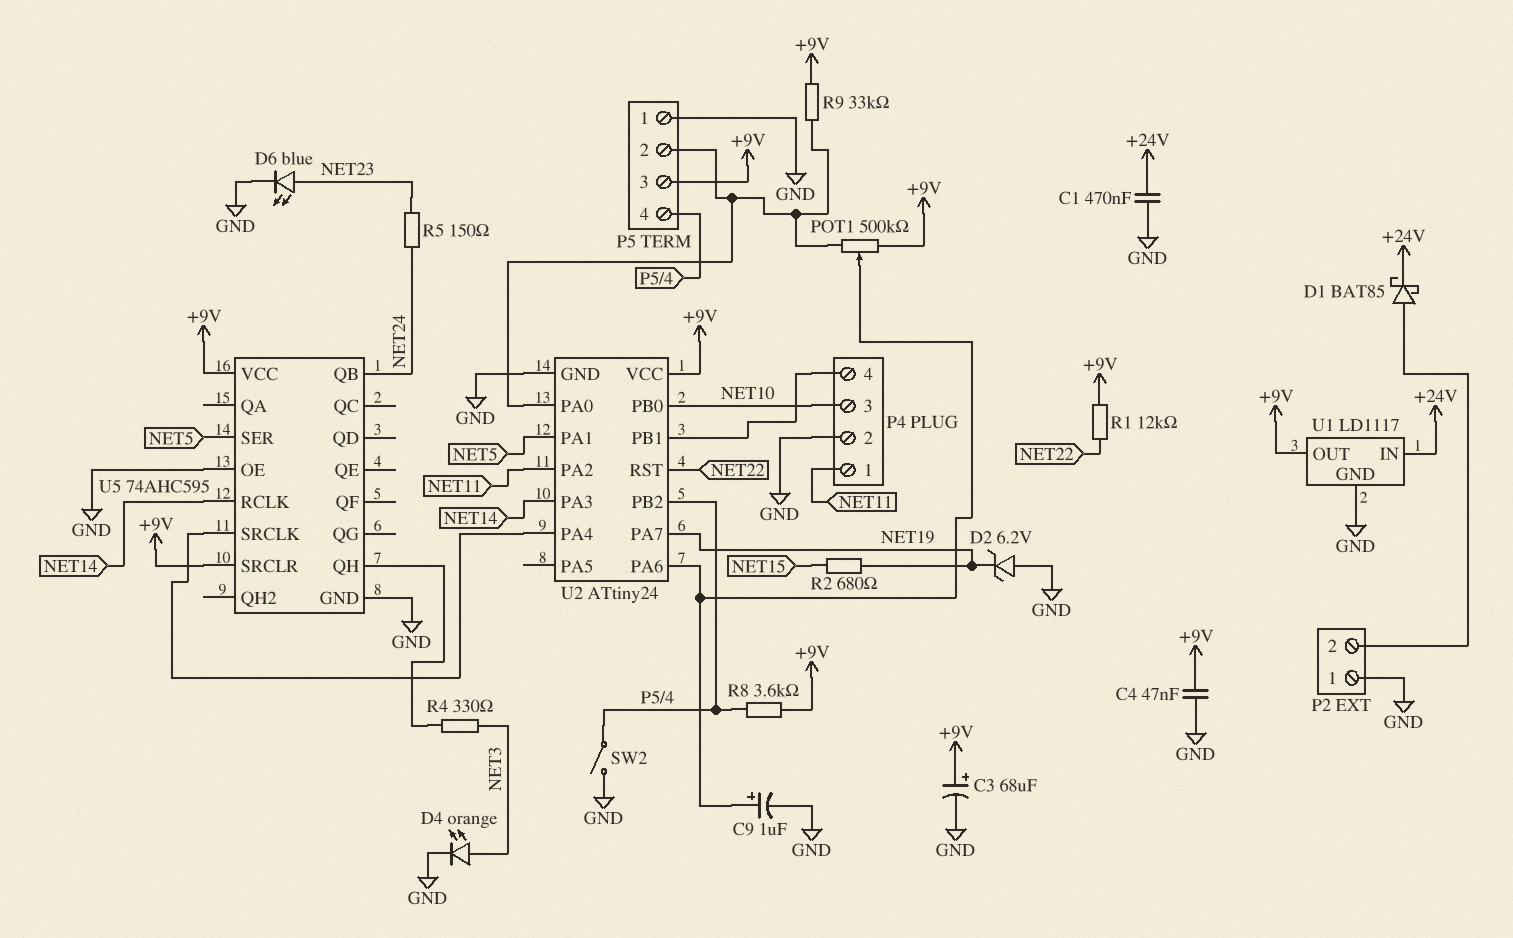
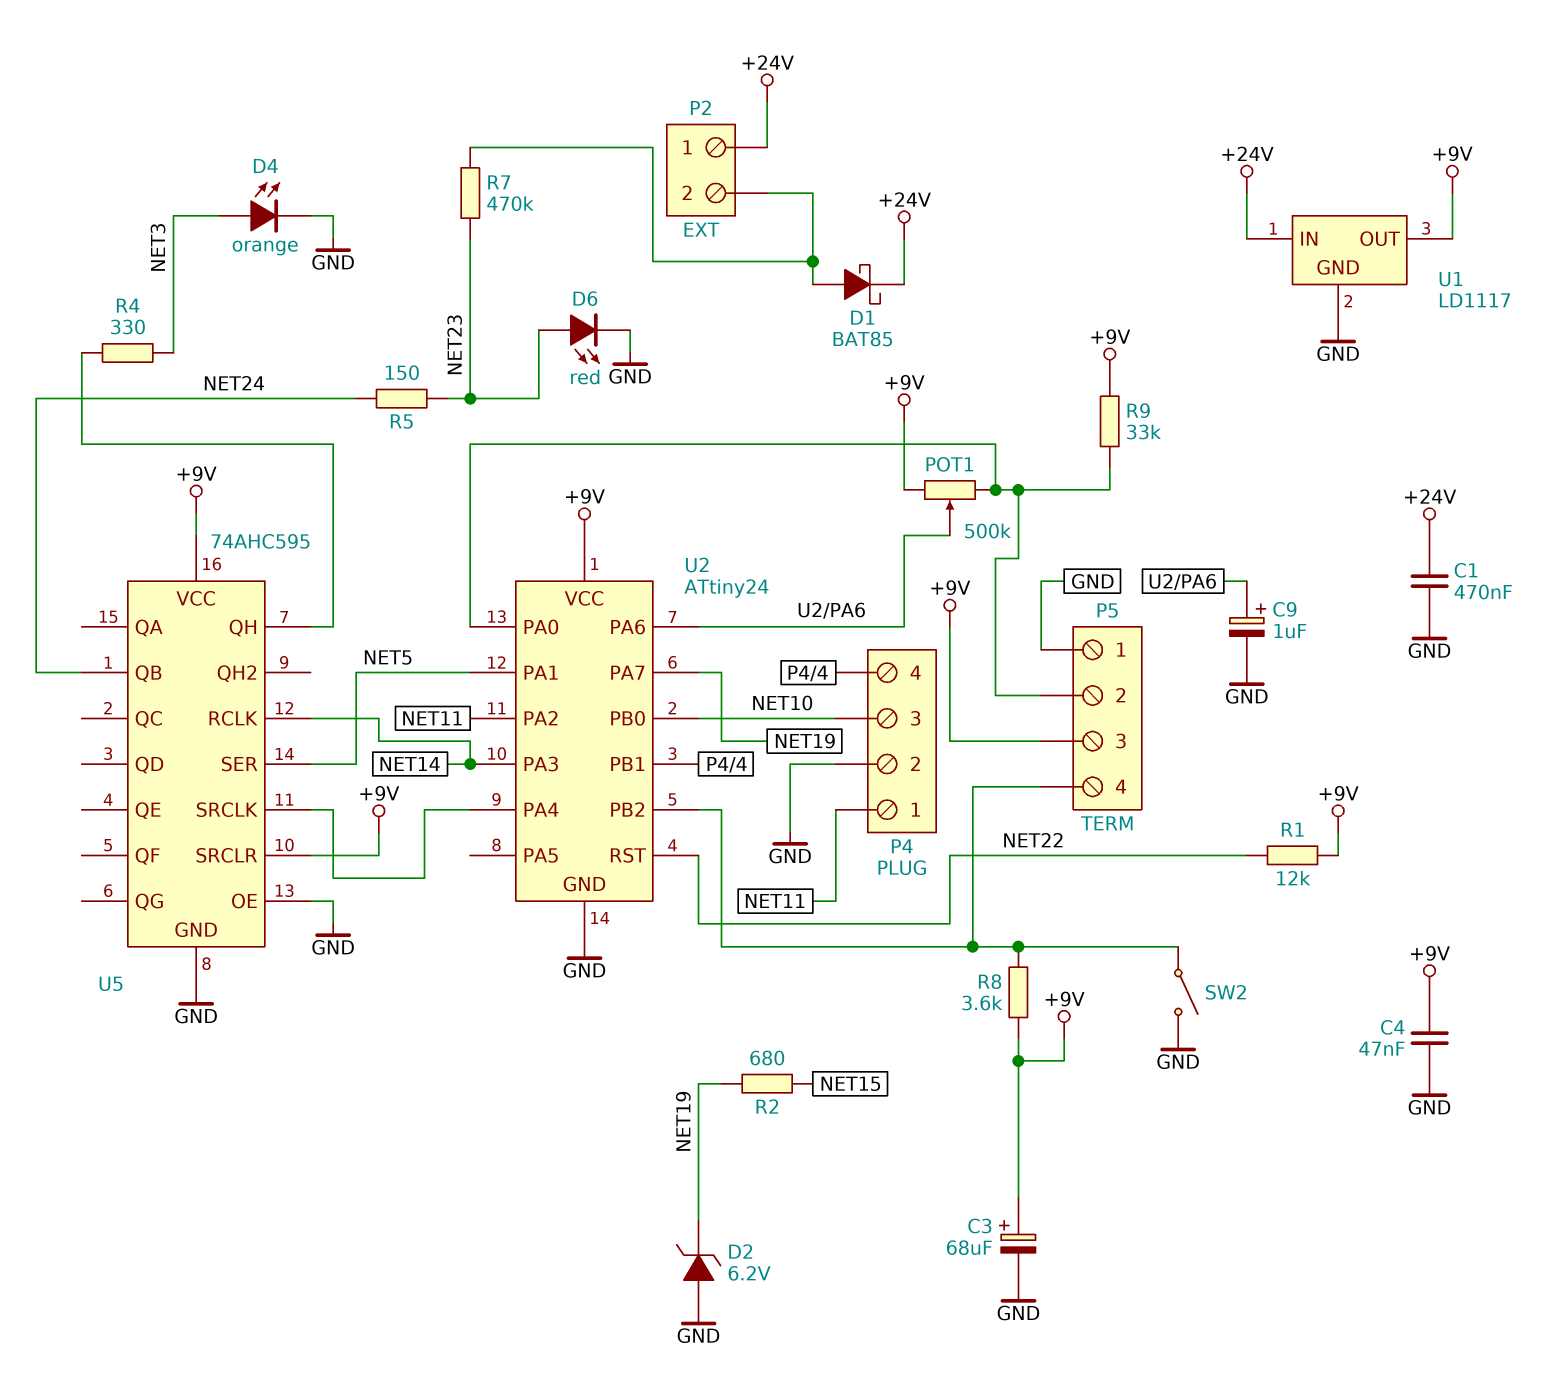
D6: LED blue (A NET23, K GND) -> LED red (A NET23, K GND)
P2 pin 1: GND -> +24V
R7: none -> 470k (NET23, P2/2)

